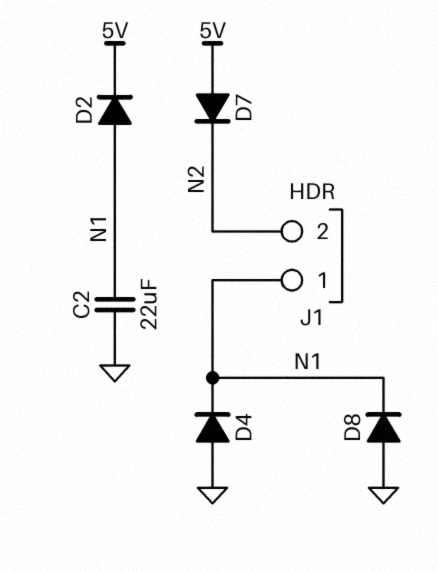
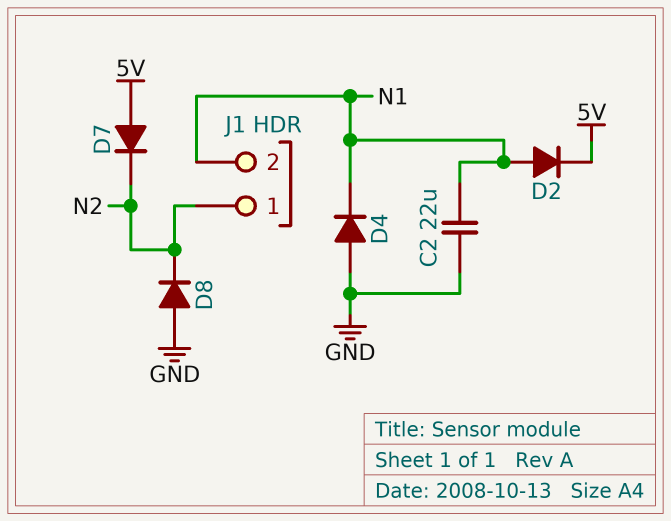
D8: diode (A GND, K N1) -> diode (A GND, K N2)
J1 pin 1: N1 -> N2
J1 pin 2: N2 -> N1

